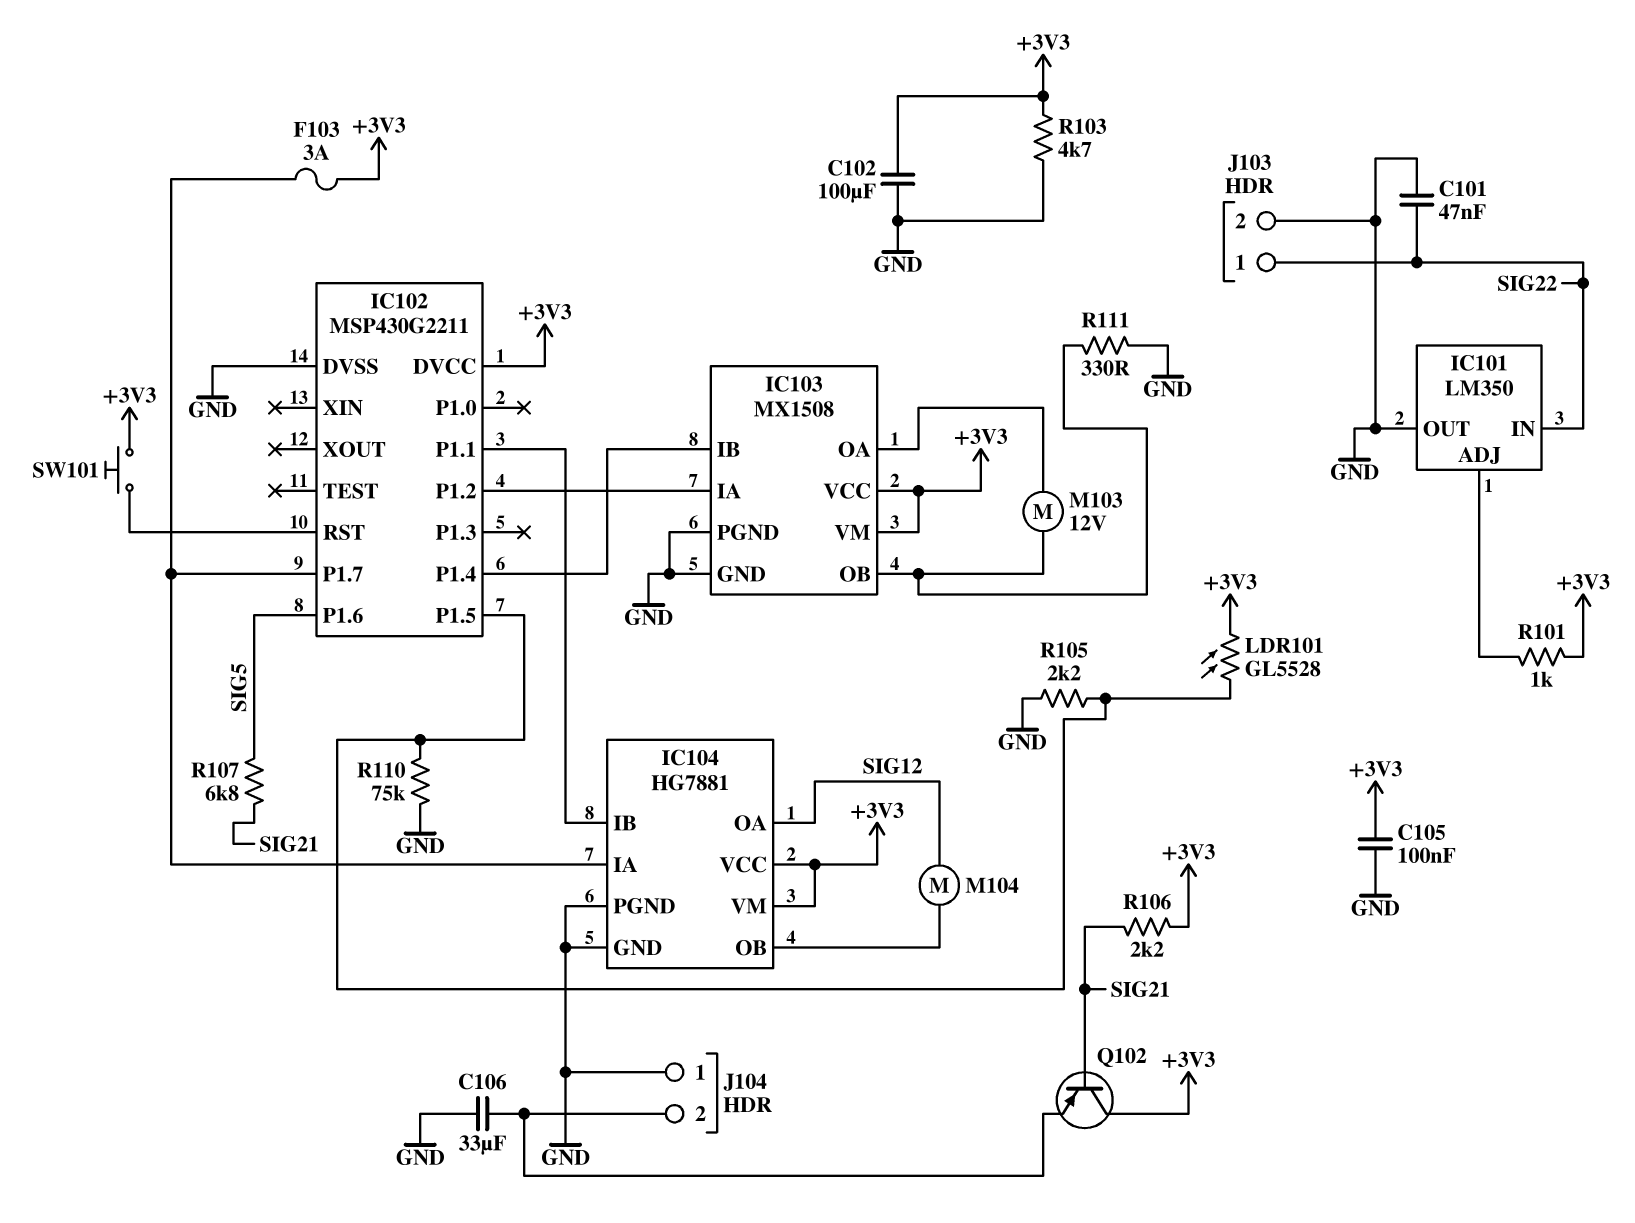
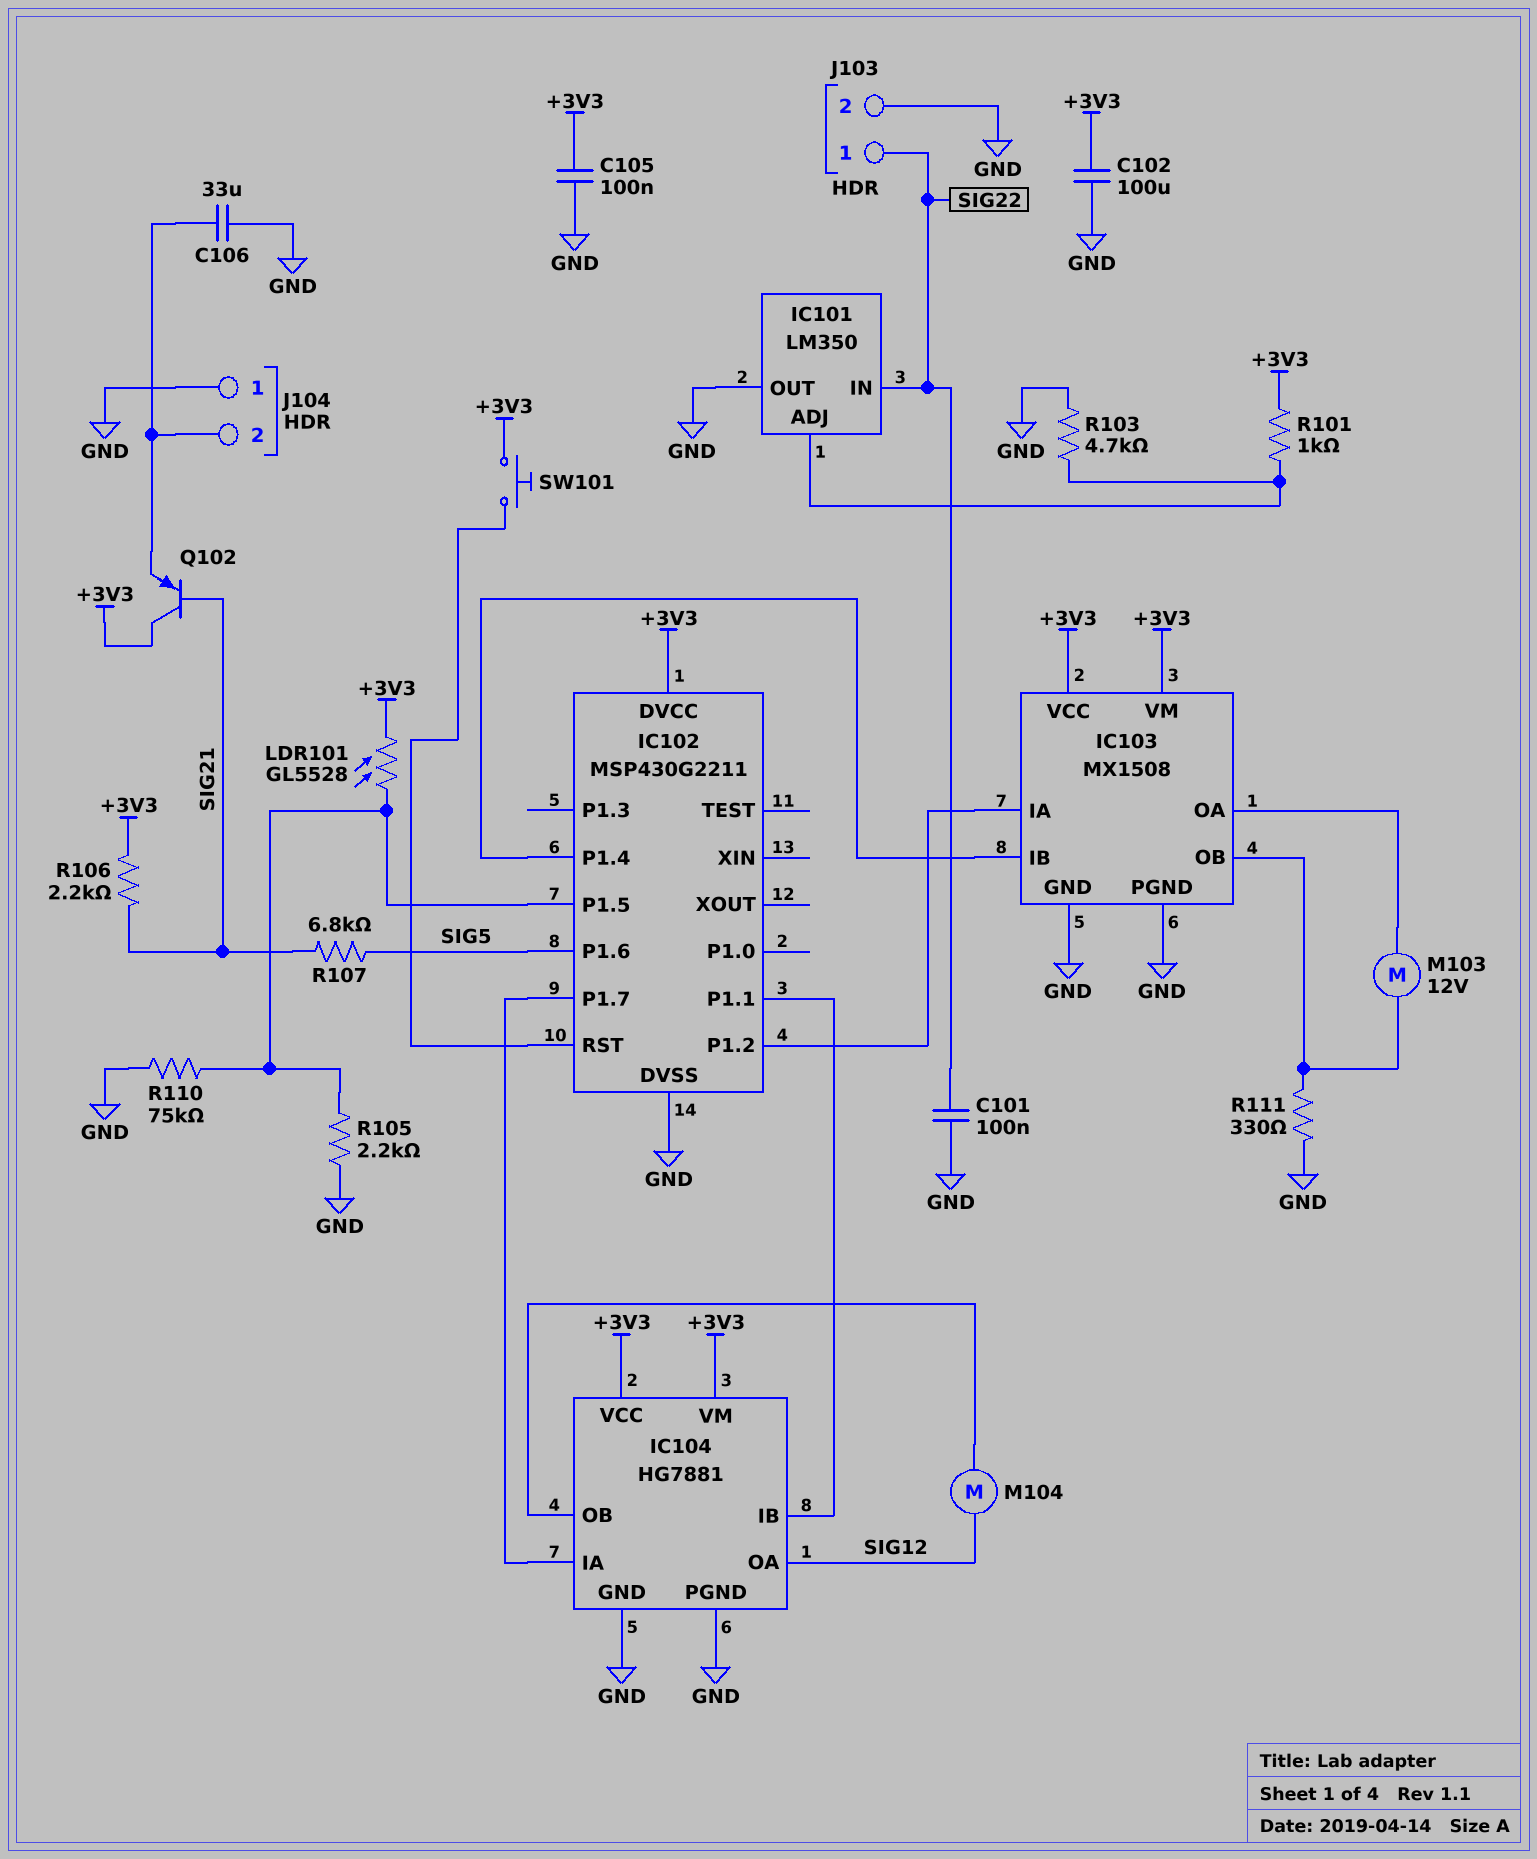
C101: 47nF (GND, SIG22) -> 100nF (GND, SIG22)
F103: 3A (+3V3, IC102/P1.7) -> none
R103: 4.7k (+3V3, GND) -> 4.7k (GND, IC101/ADJ)

